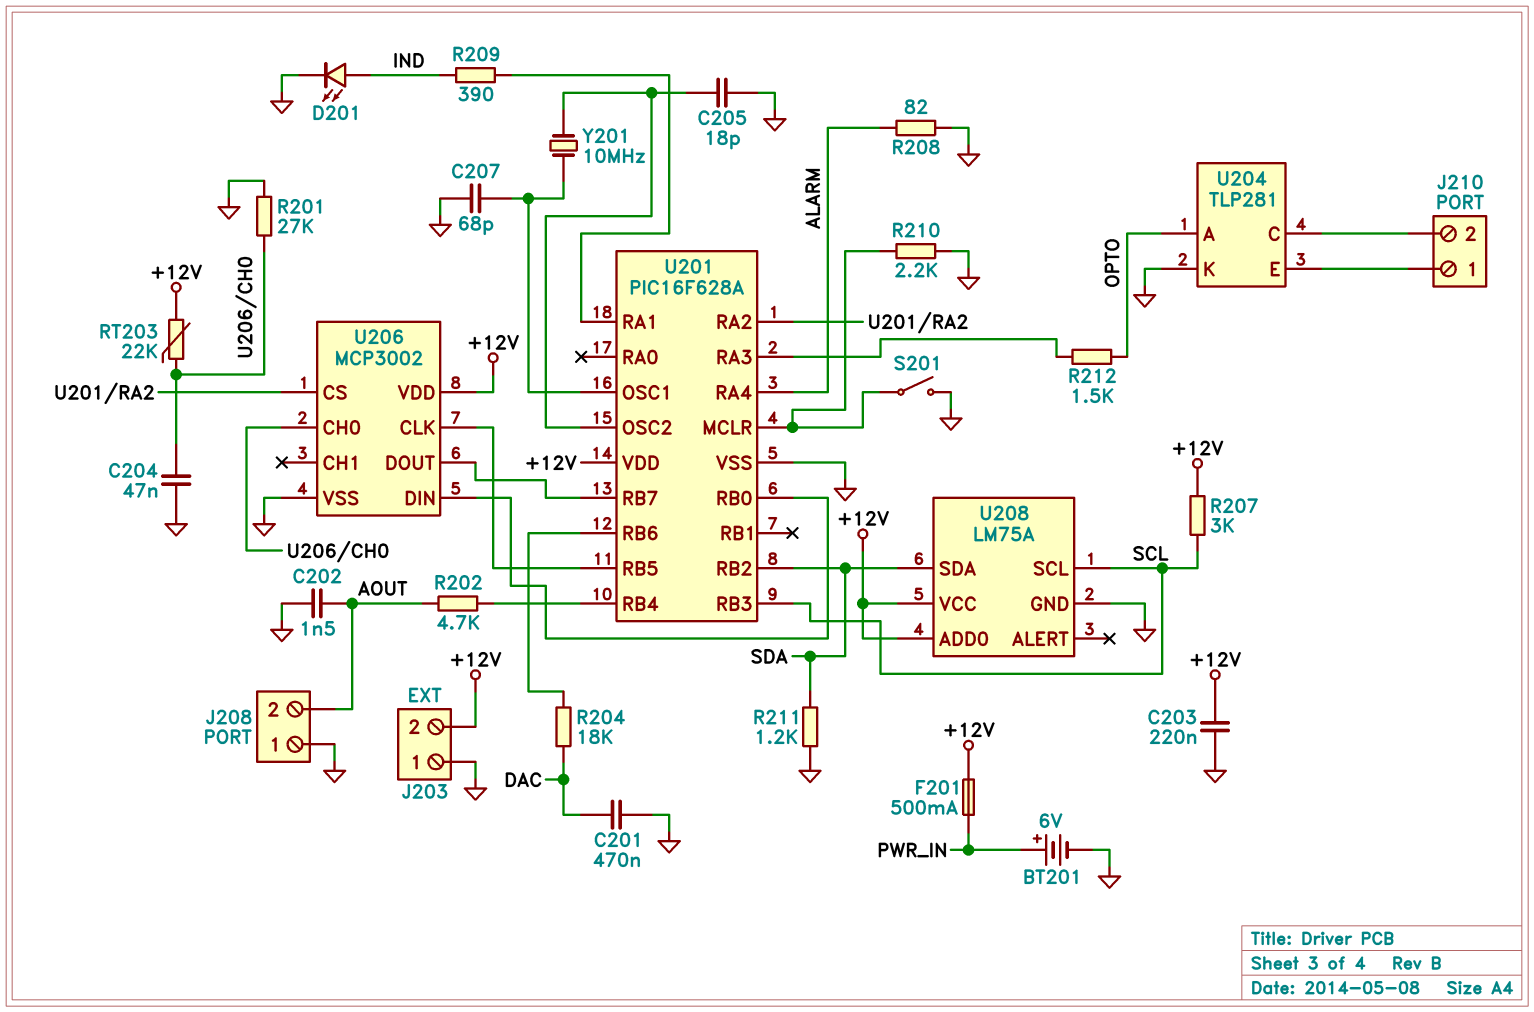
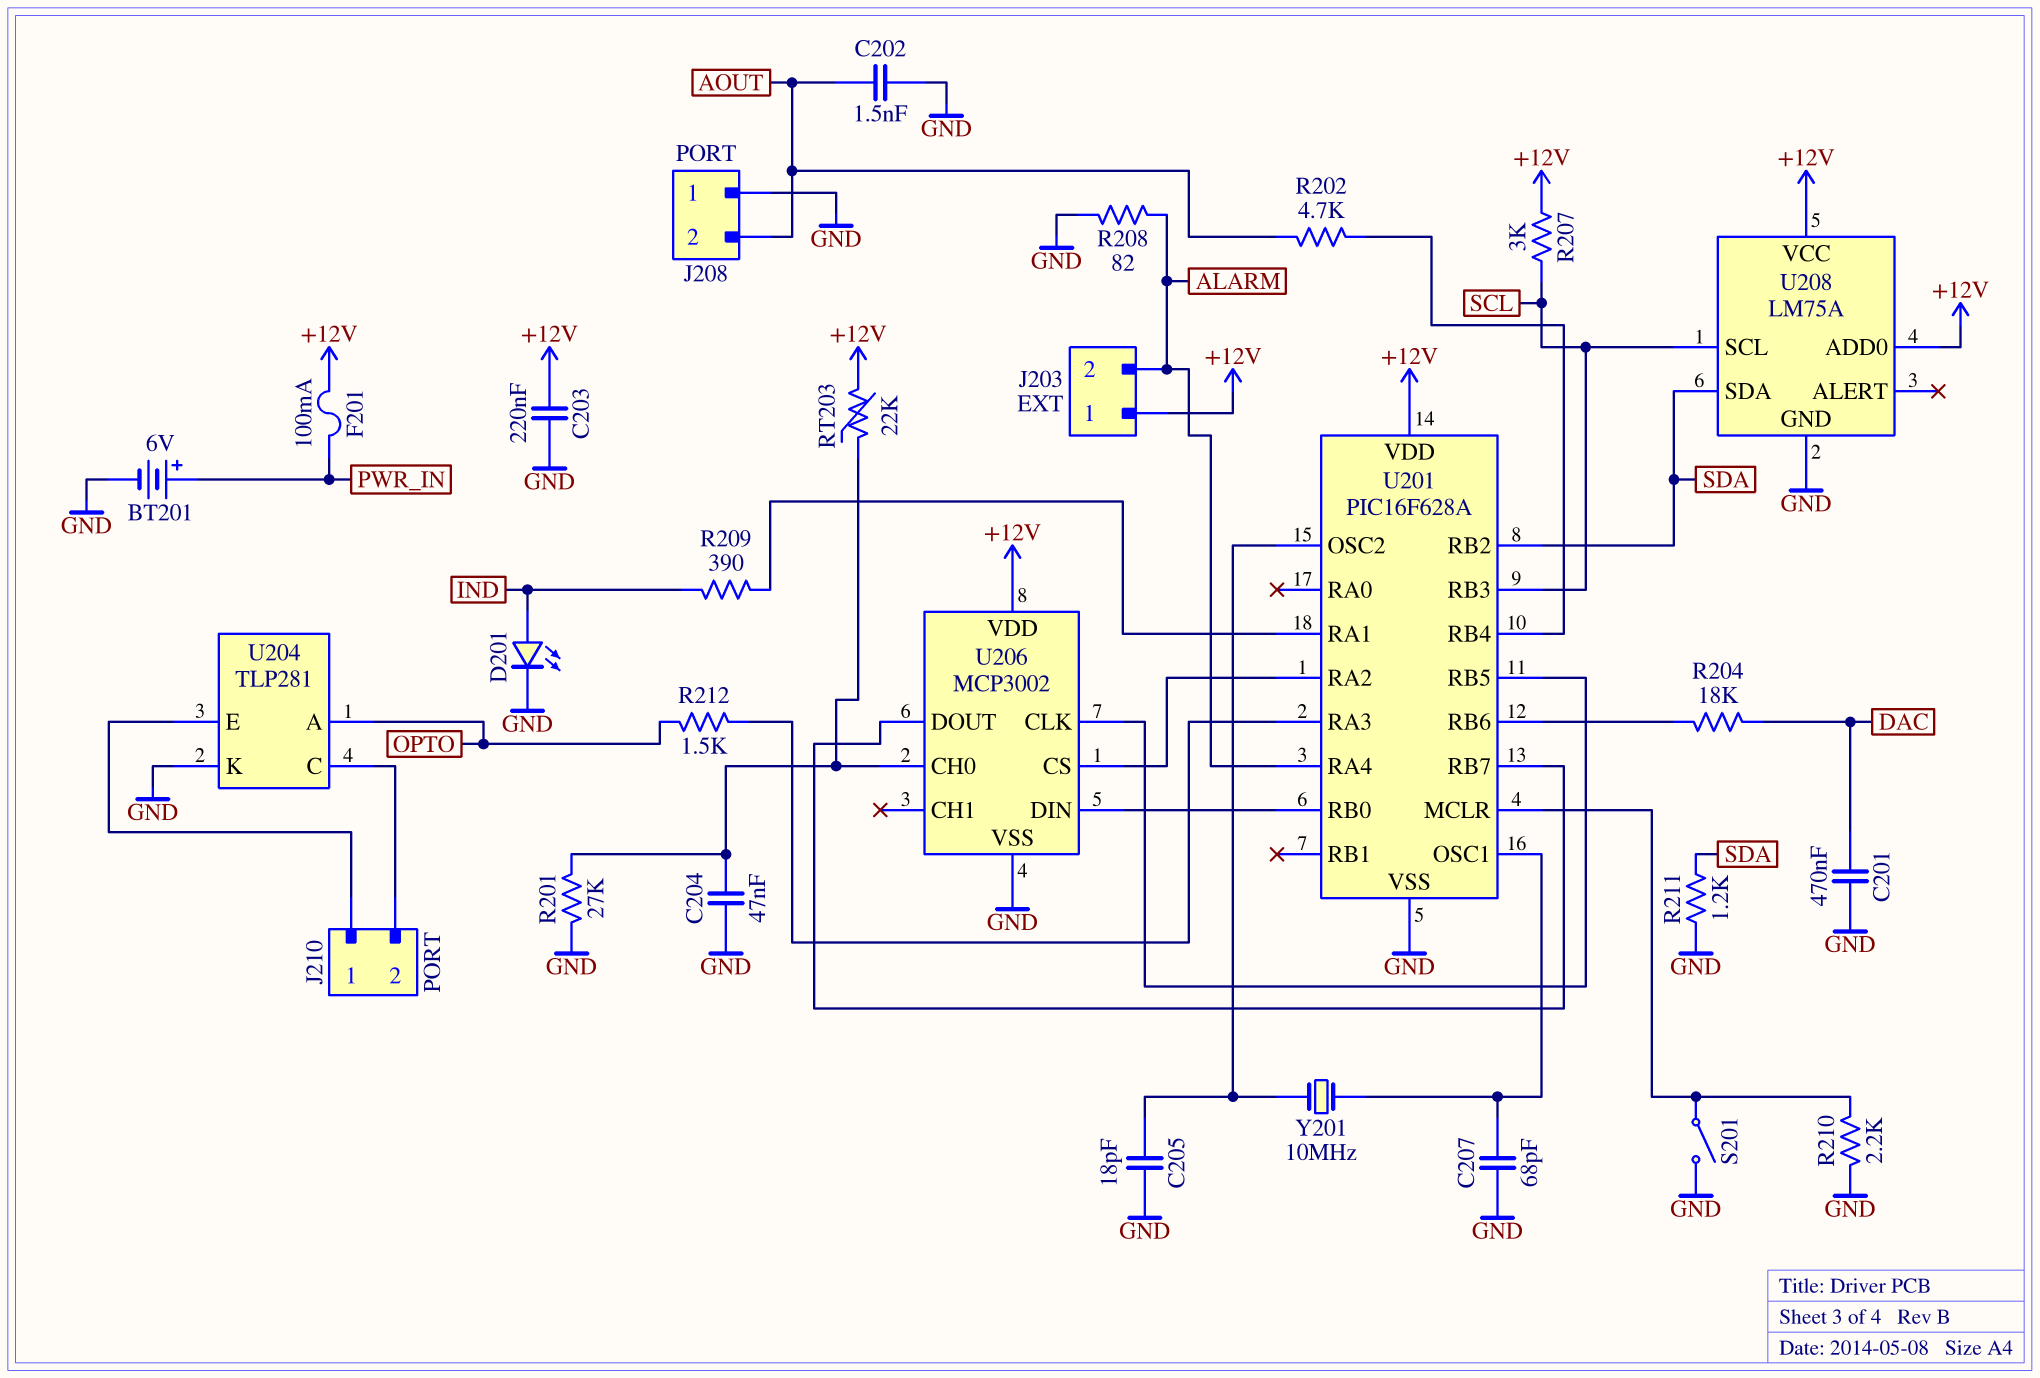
F201: 500mA (+12V, PWR_IN) -> 100mA (+12V, PWR_IN)
J203 pin 1: GND -> +12V
J203 pin 2: +12V -> ALARM

